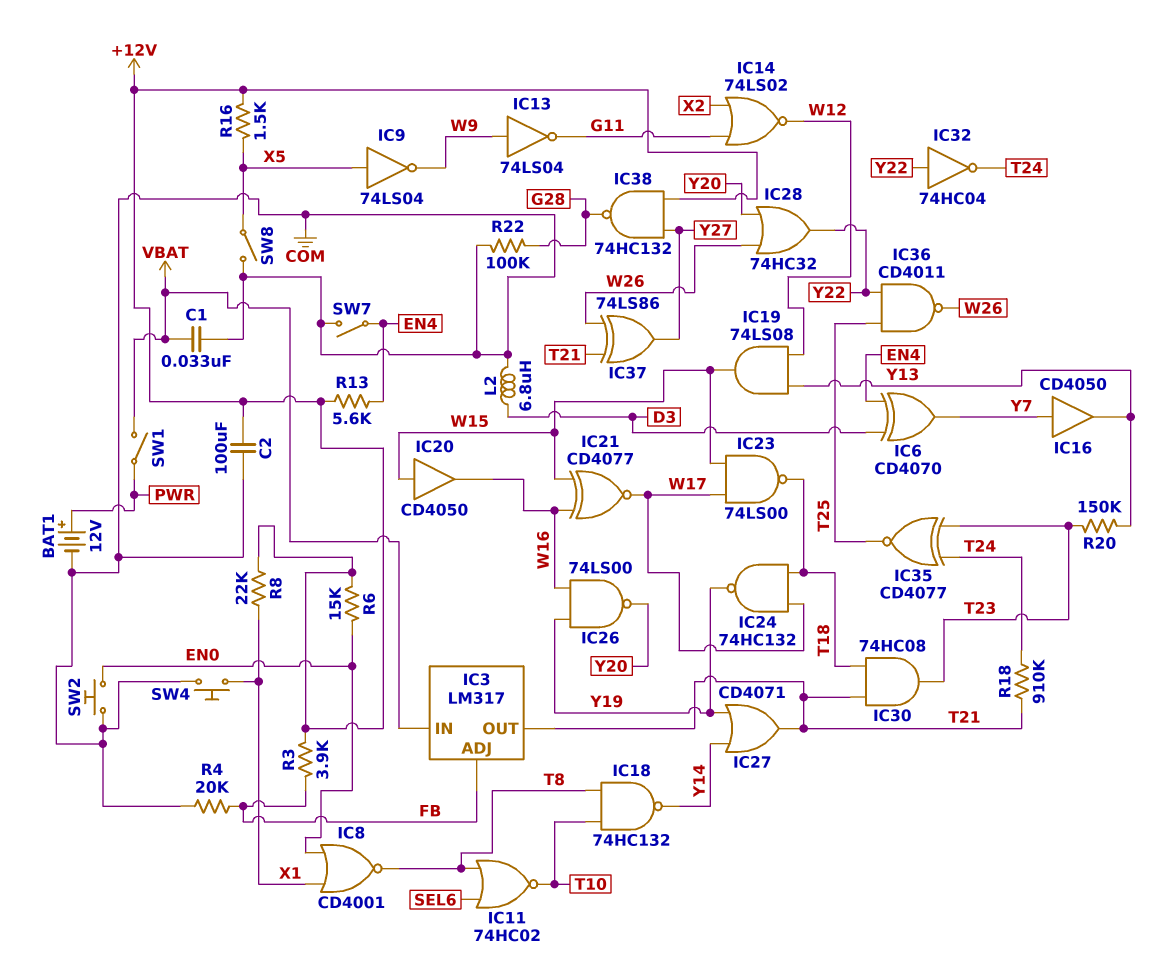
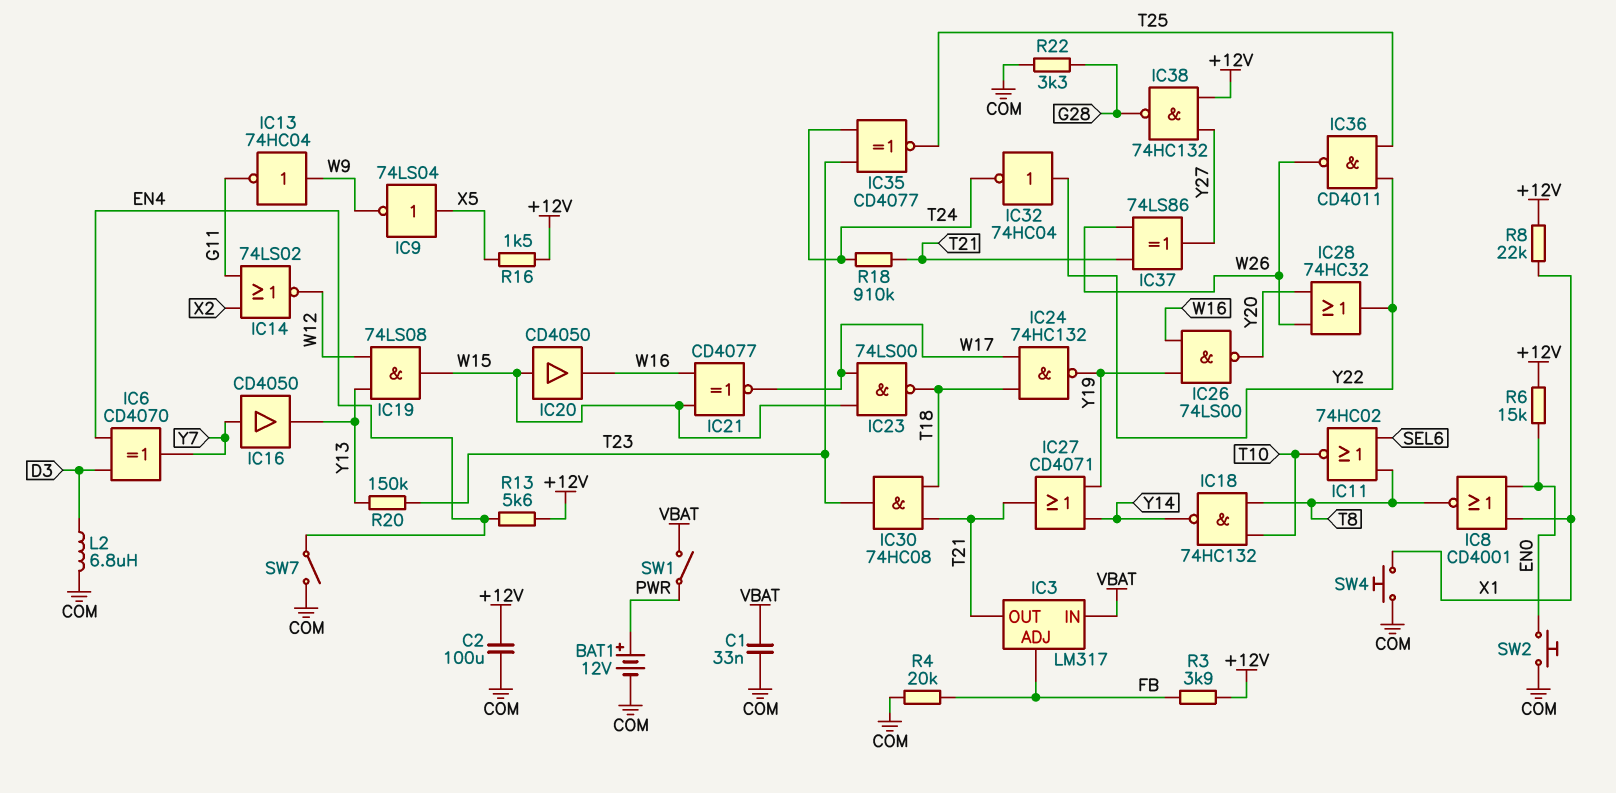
IC13: NOT 74LS04 (in W9, out G11) -> NOT 74HC04 (in W9, out G11)
R22: 100k (COM, G28) -> 3.3k (COM, G28)
SW8: switch (COM, X5) -> none

